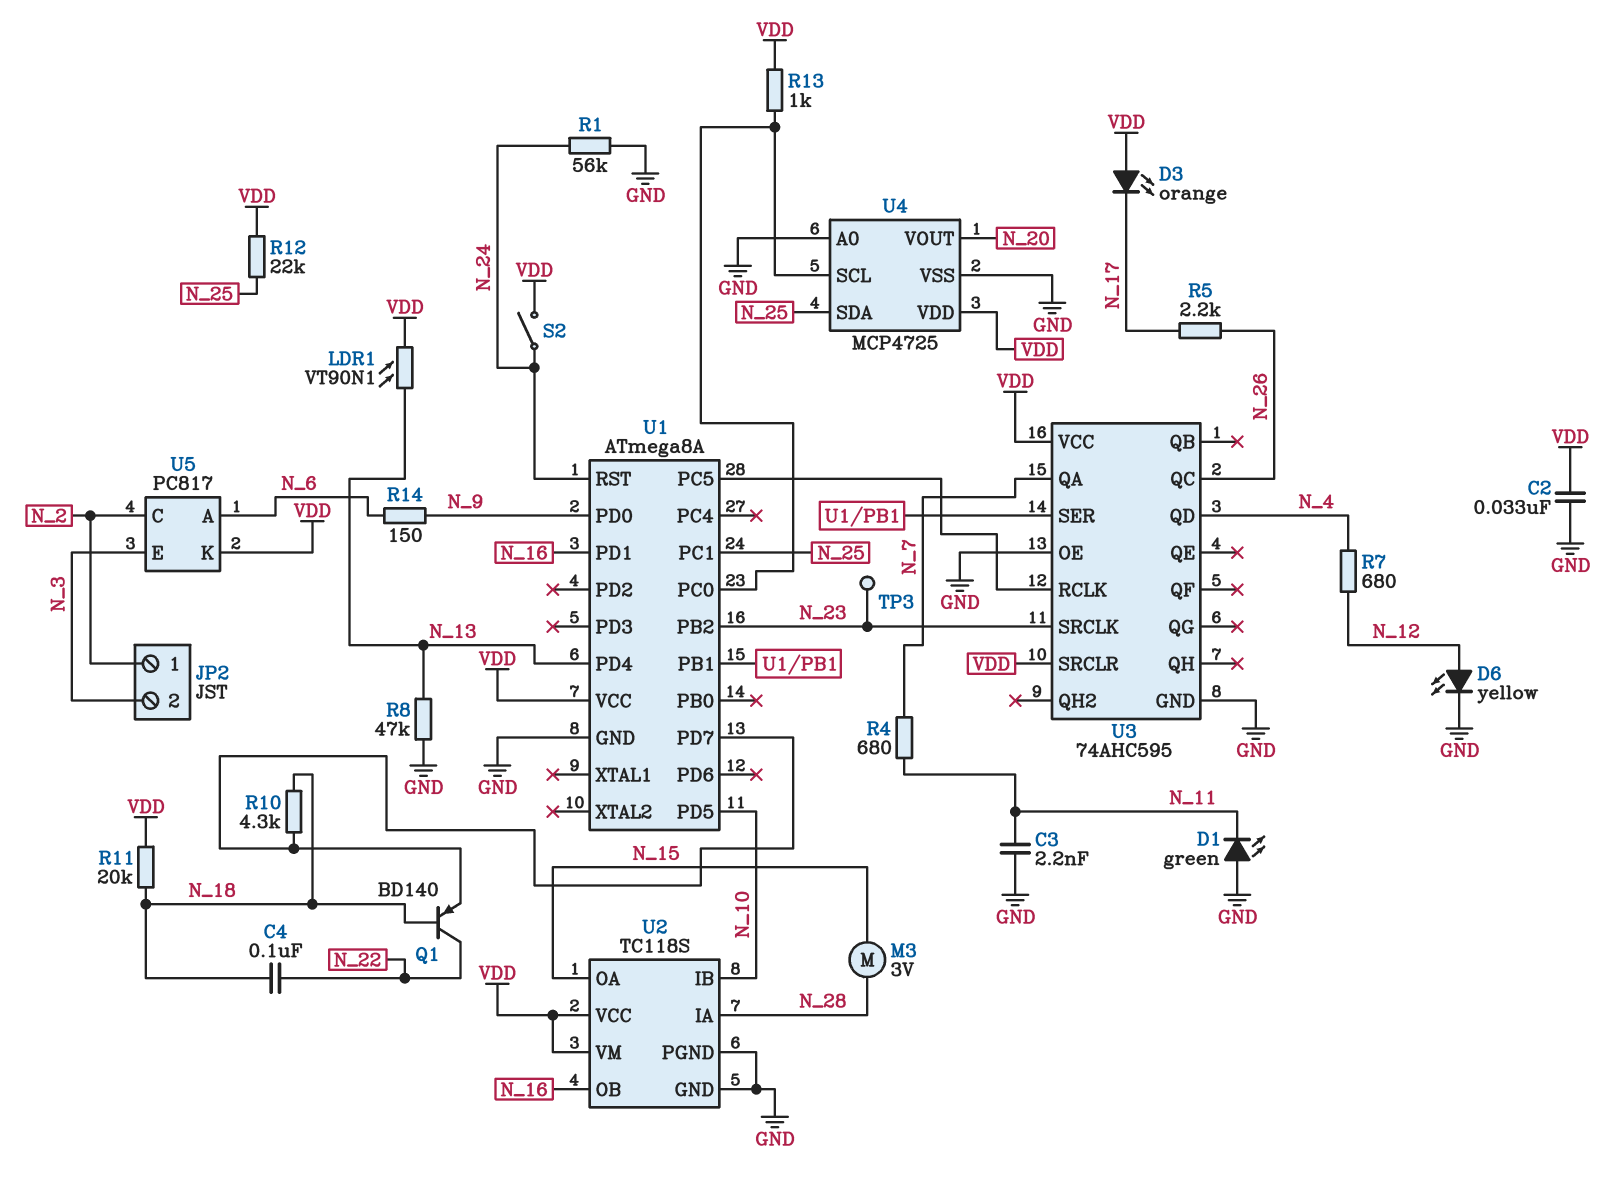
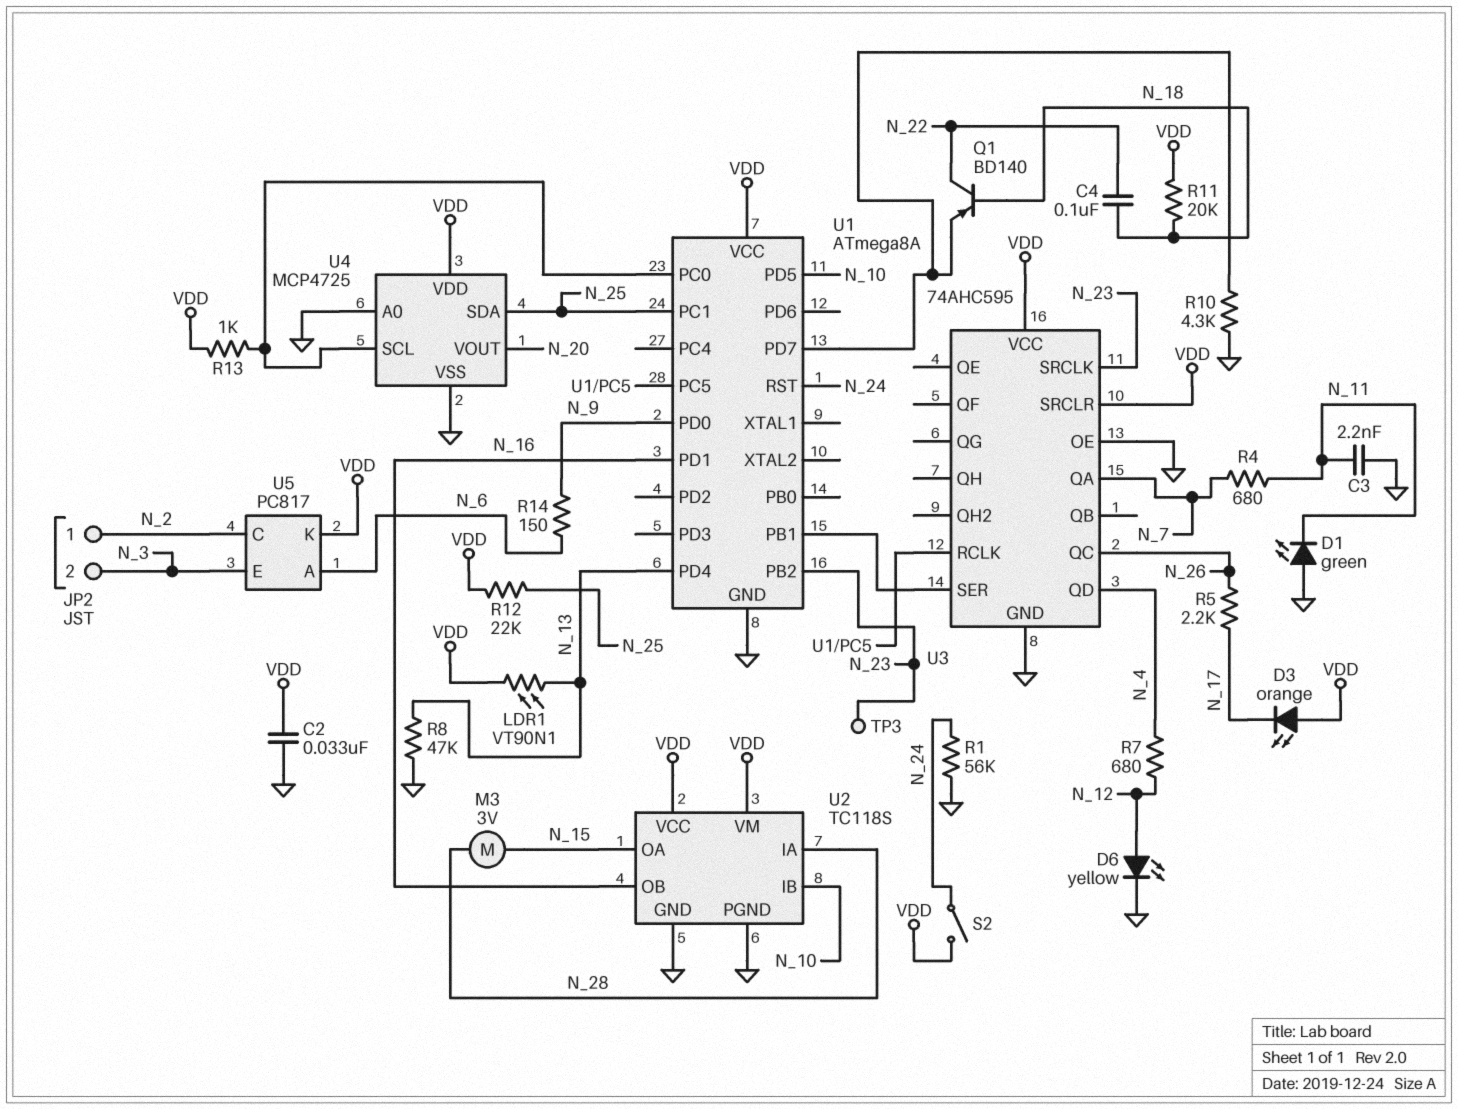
R10: 4.3k (N_18, U1/PD7) -> 4.3k (GND, U1/PD7)

